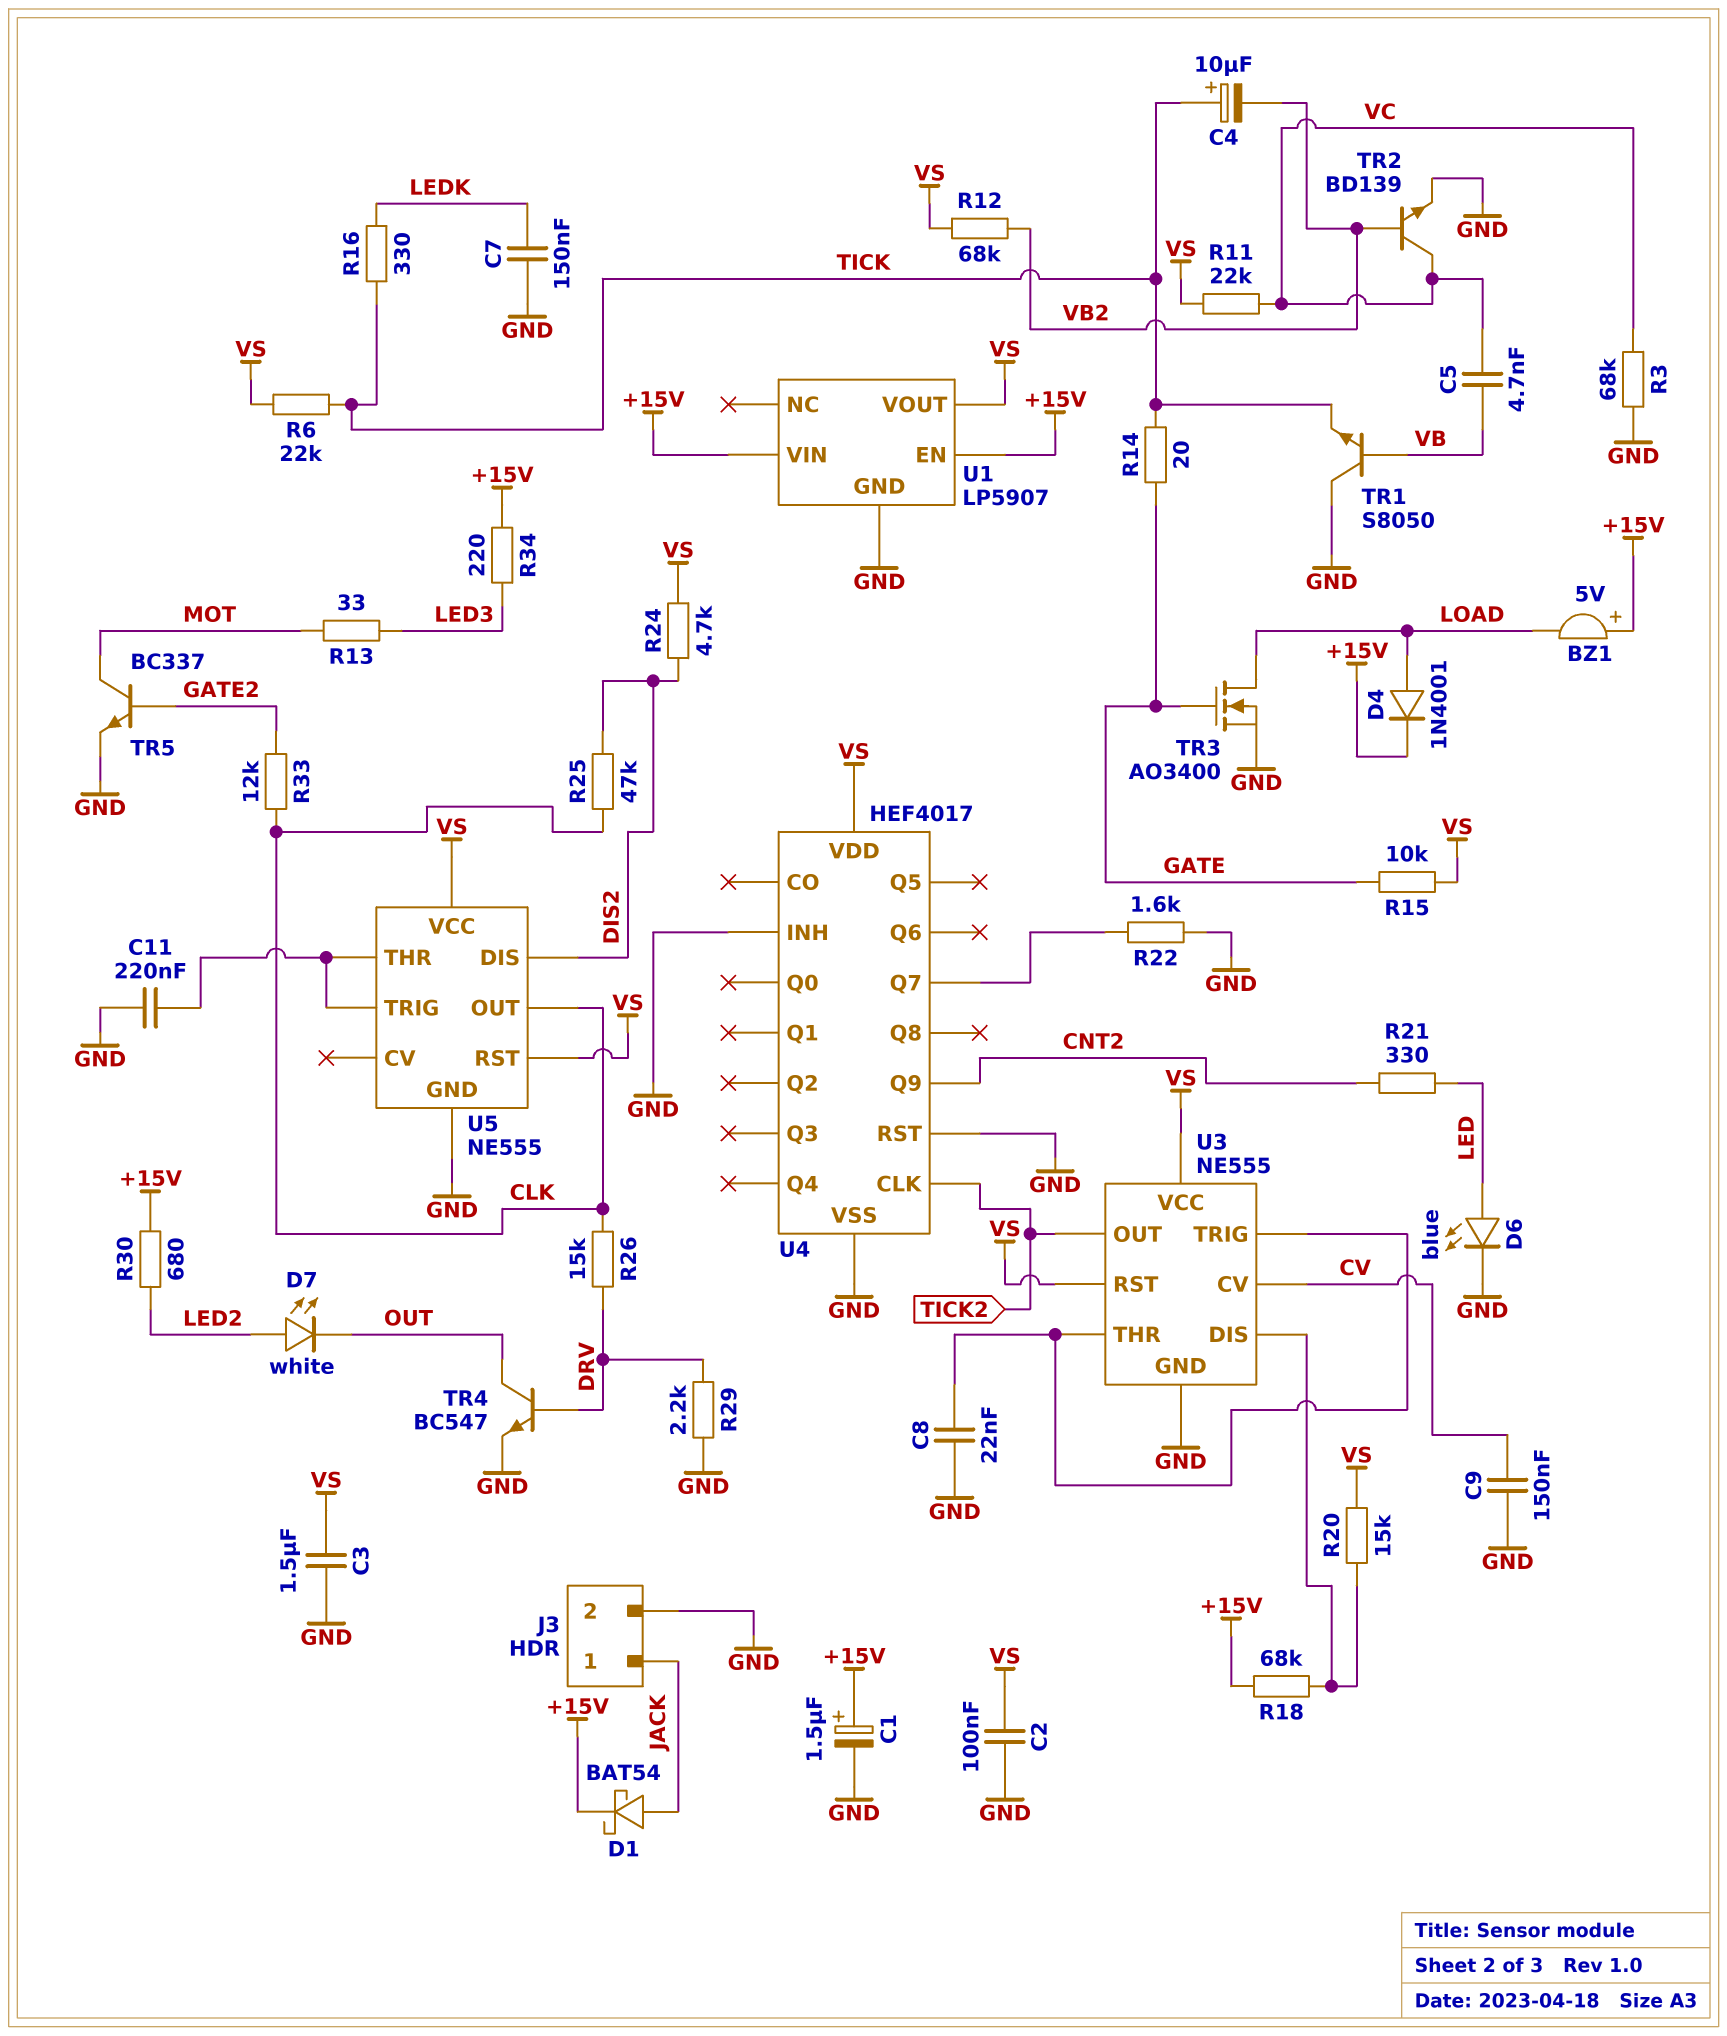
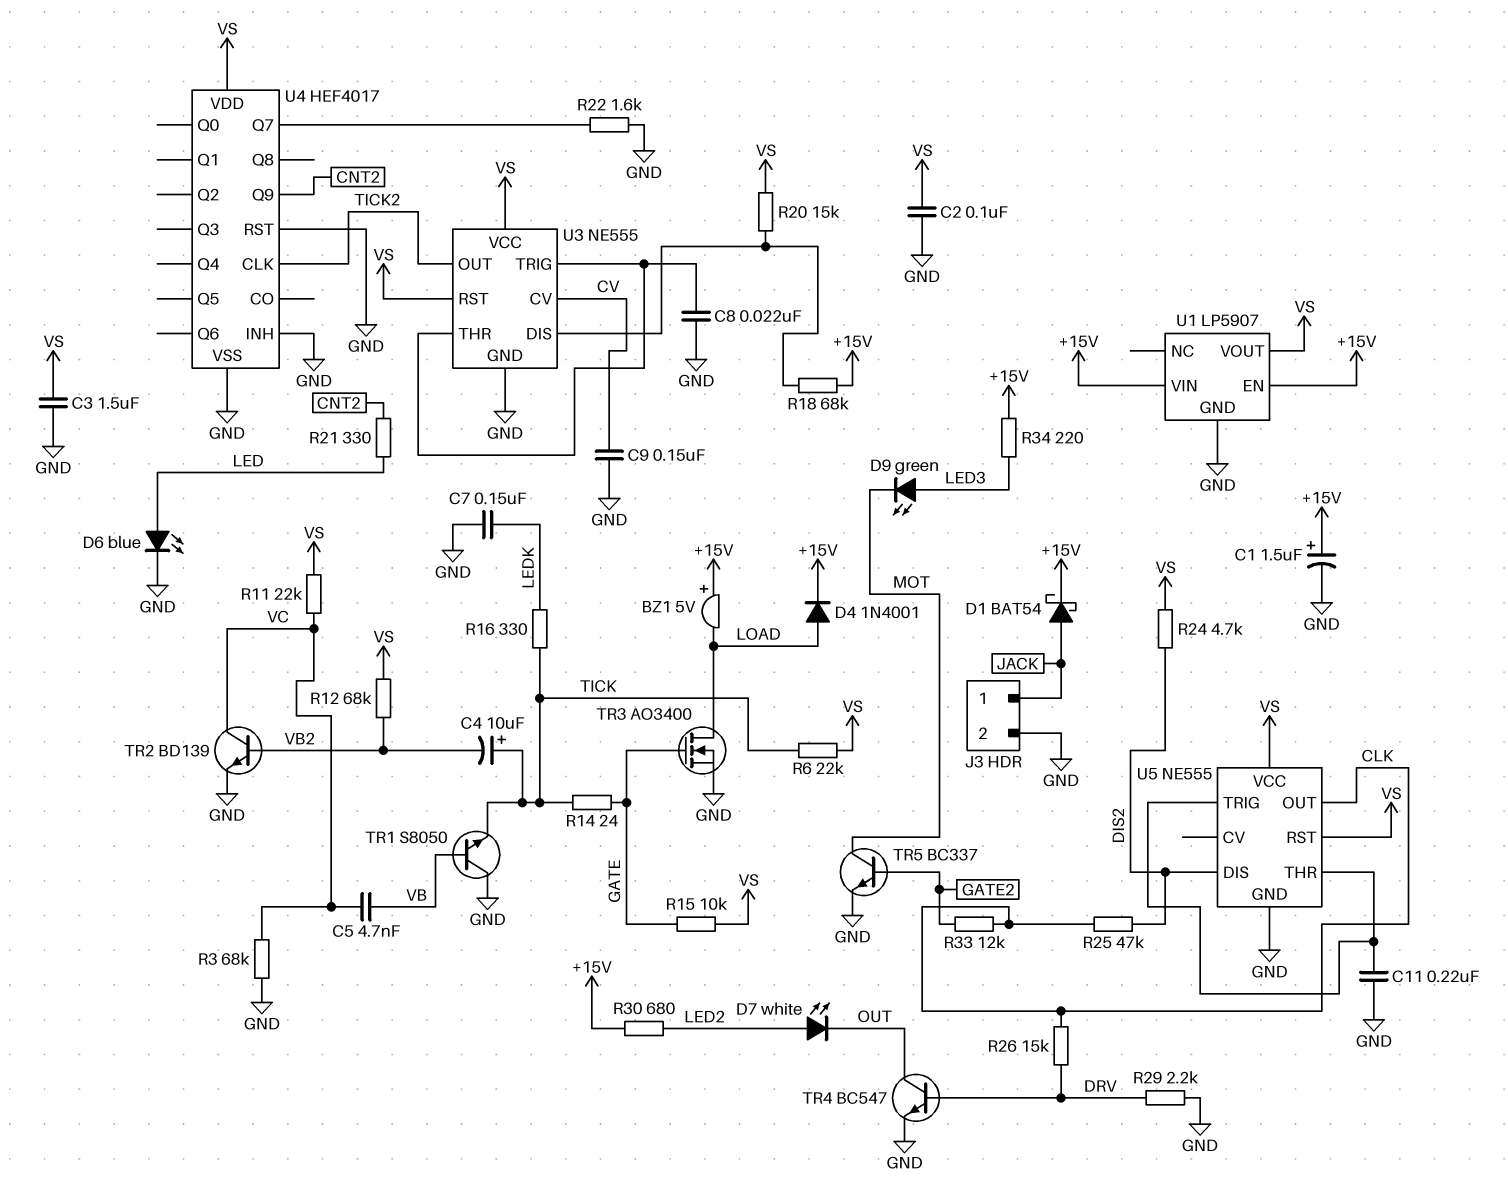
D9: none -> LED green (A LED3, K MOT)
R13: 33 (LED3, MOT) -> none
R14: 20 (GATE, TICK) -> 24 (GATE, TICK)

